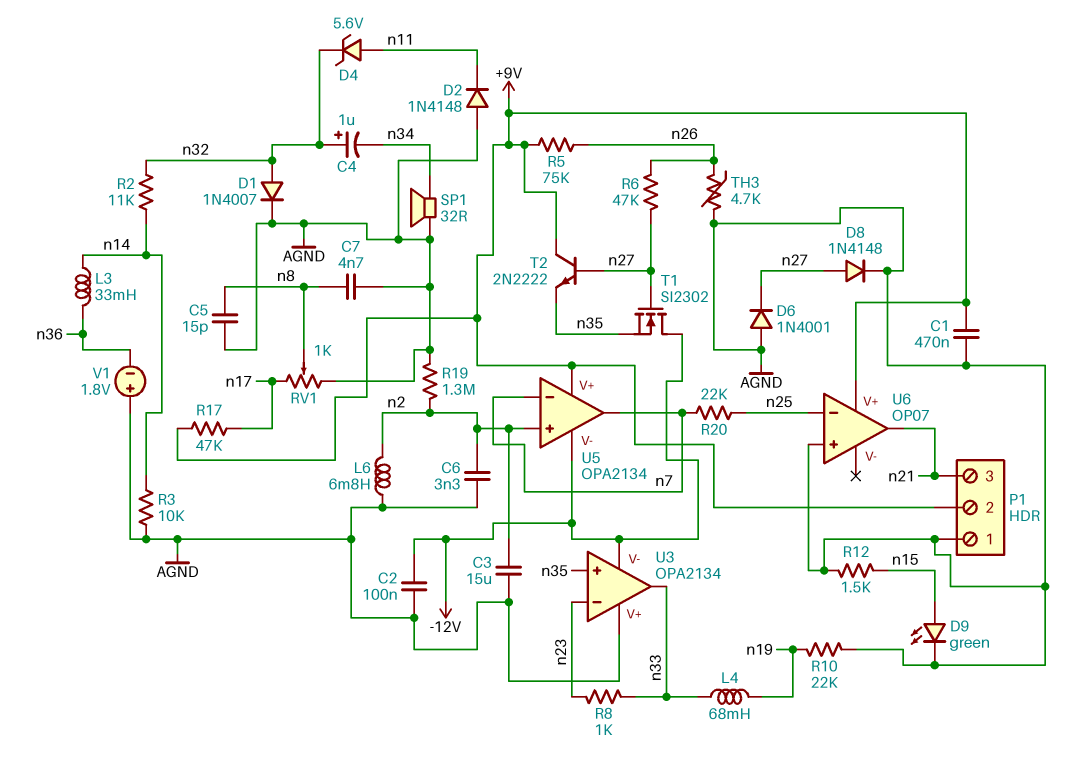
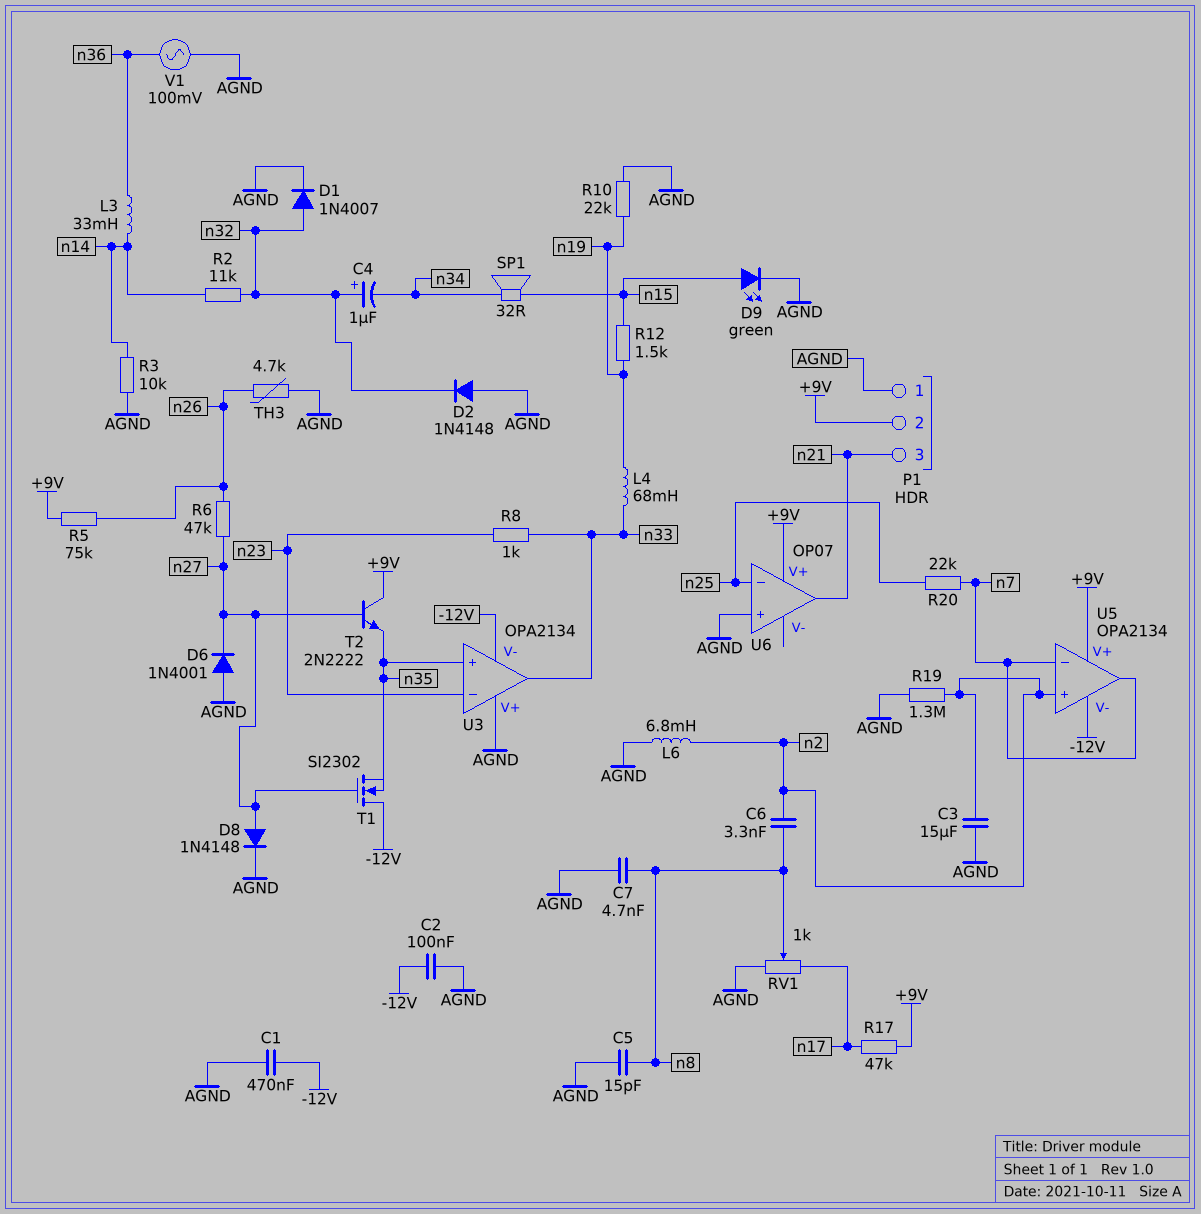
C1: 470nF (+9V, AGND) -> 470nF (-12V, AGND)
C6: 3.3nF (AGND, n2) -> 3.3nF (n2, n8)
D2: diode 1N4148 (A AGND, K n11) -> diode 1N4148 (A AGND, K n32)
D4: zener 5.6V (A n11, K n32) -> none
R12: 1.5k (AGND, n15) -> 1.5k (n15, n19)
SP1: speaker 32R (AGND, n34) -> speaker 32R (n15, n34)
V1: 1.8V (plus AGND, minus n36) -> AC 100mV (AGND, n36)

